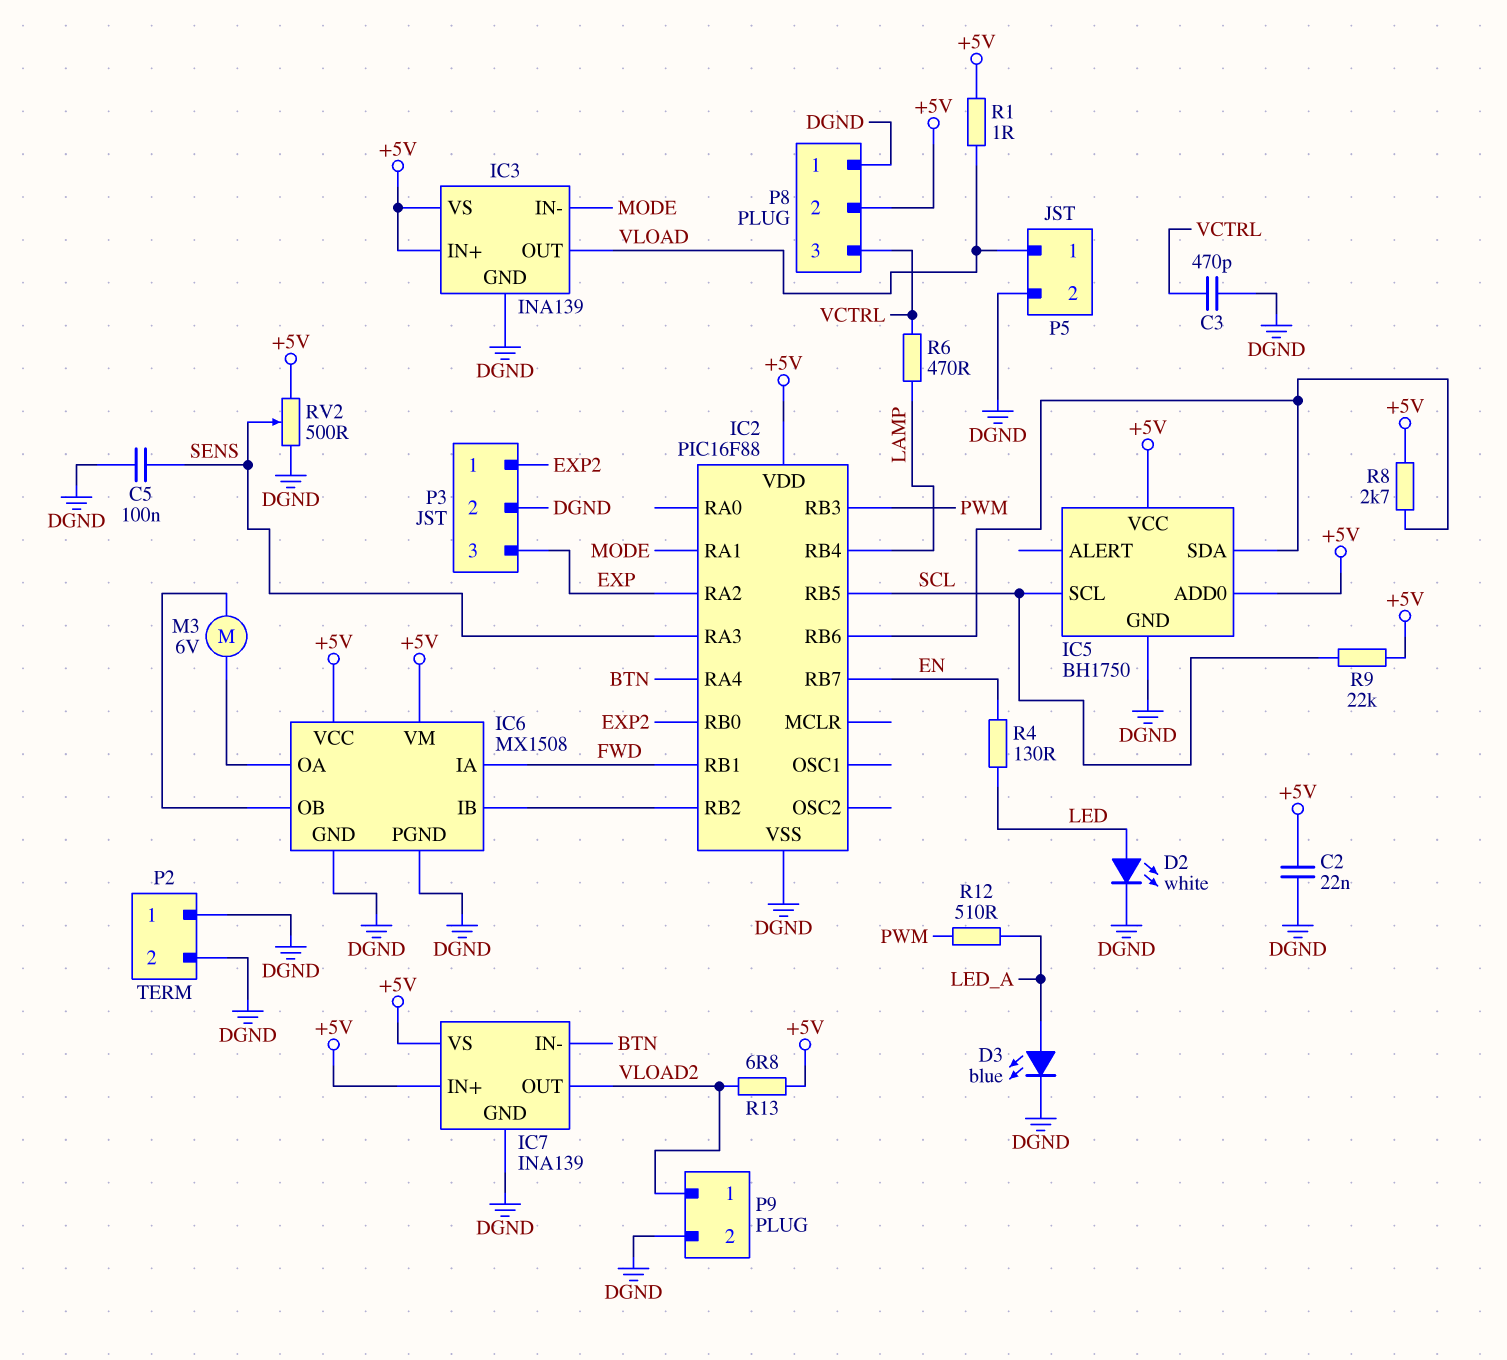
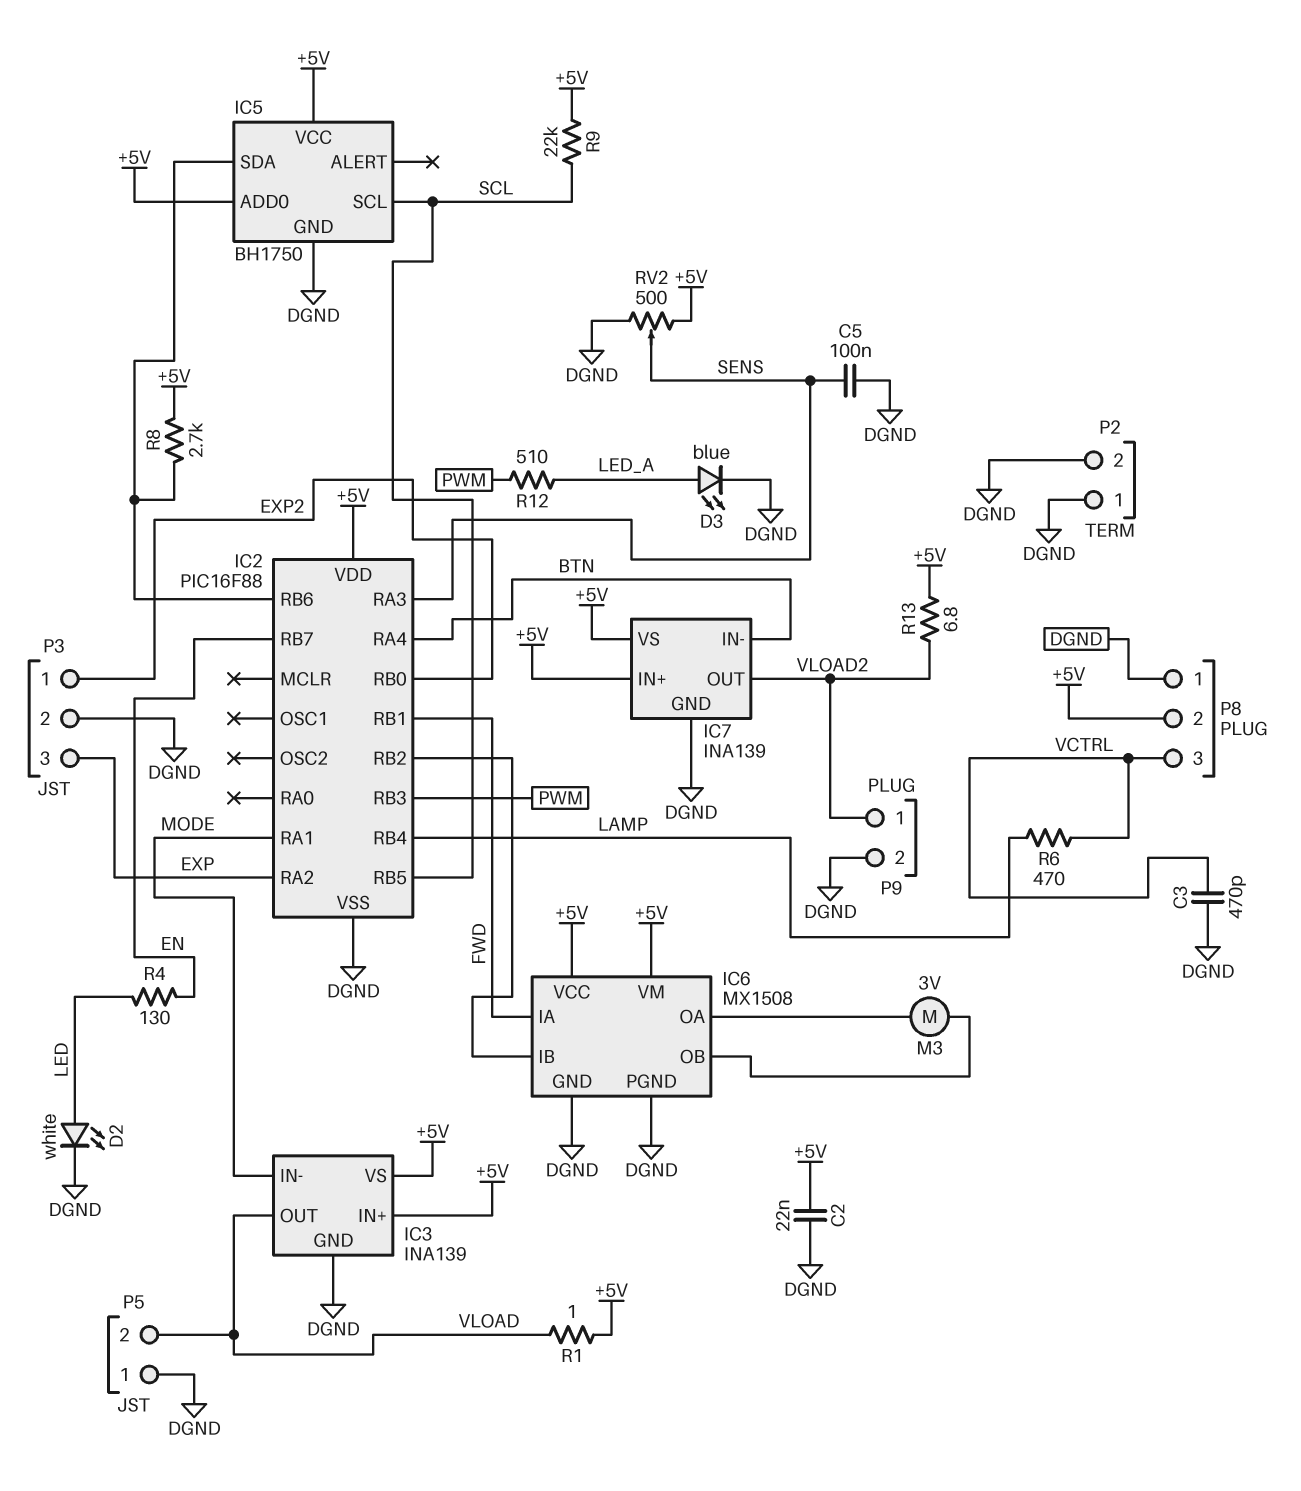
M3: motor 6V (IC6/OA, IC6/OB) -> motor 3V (IC6/OA, IC6/OB)
P5 pin 1: VLOAD -> DGND
P5 pin 2: DGND -> VLOAD

